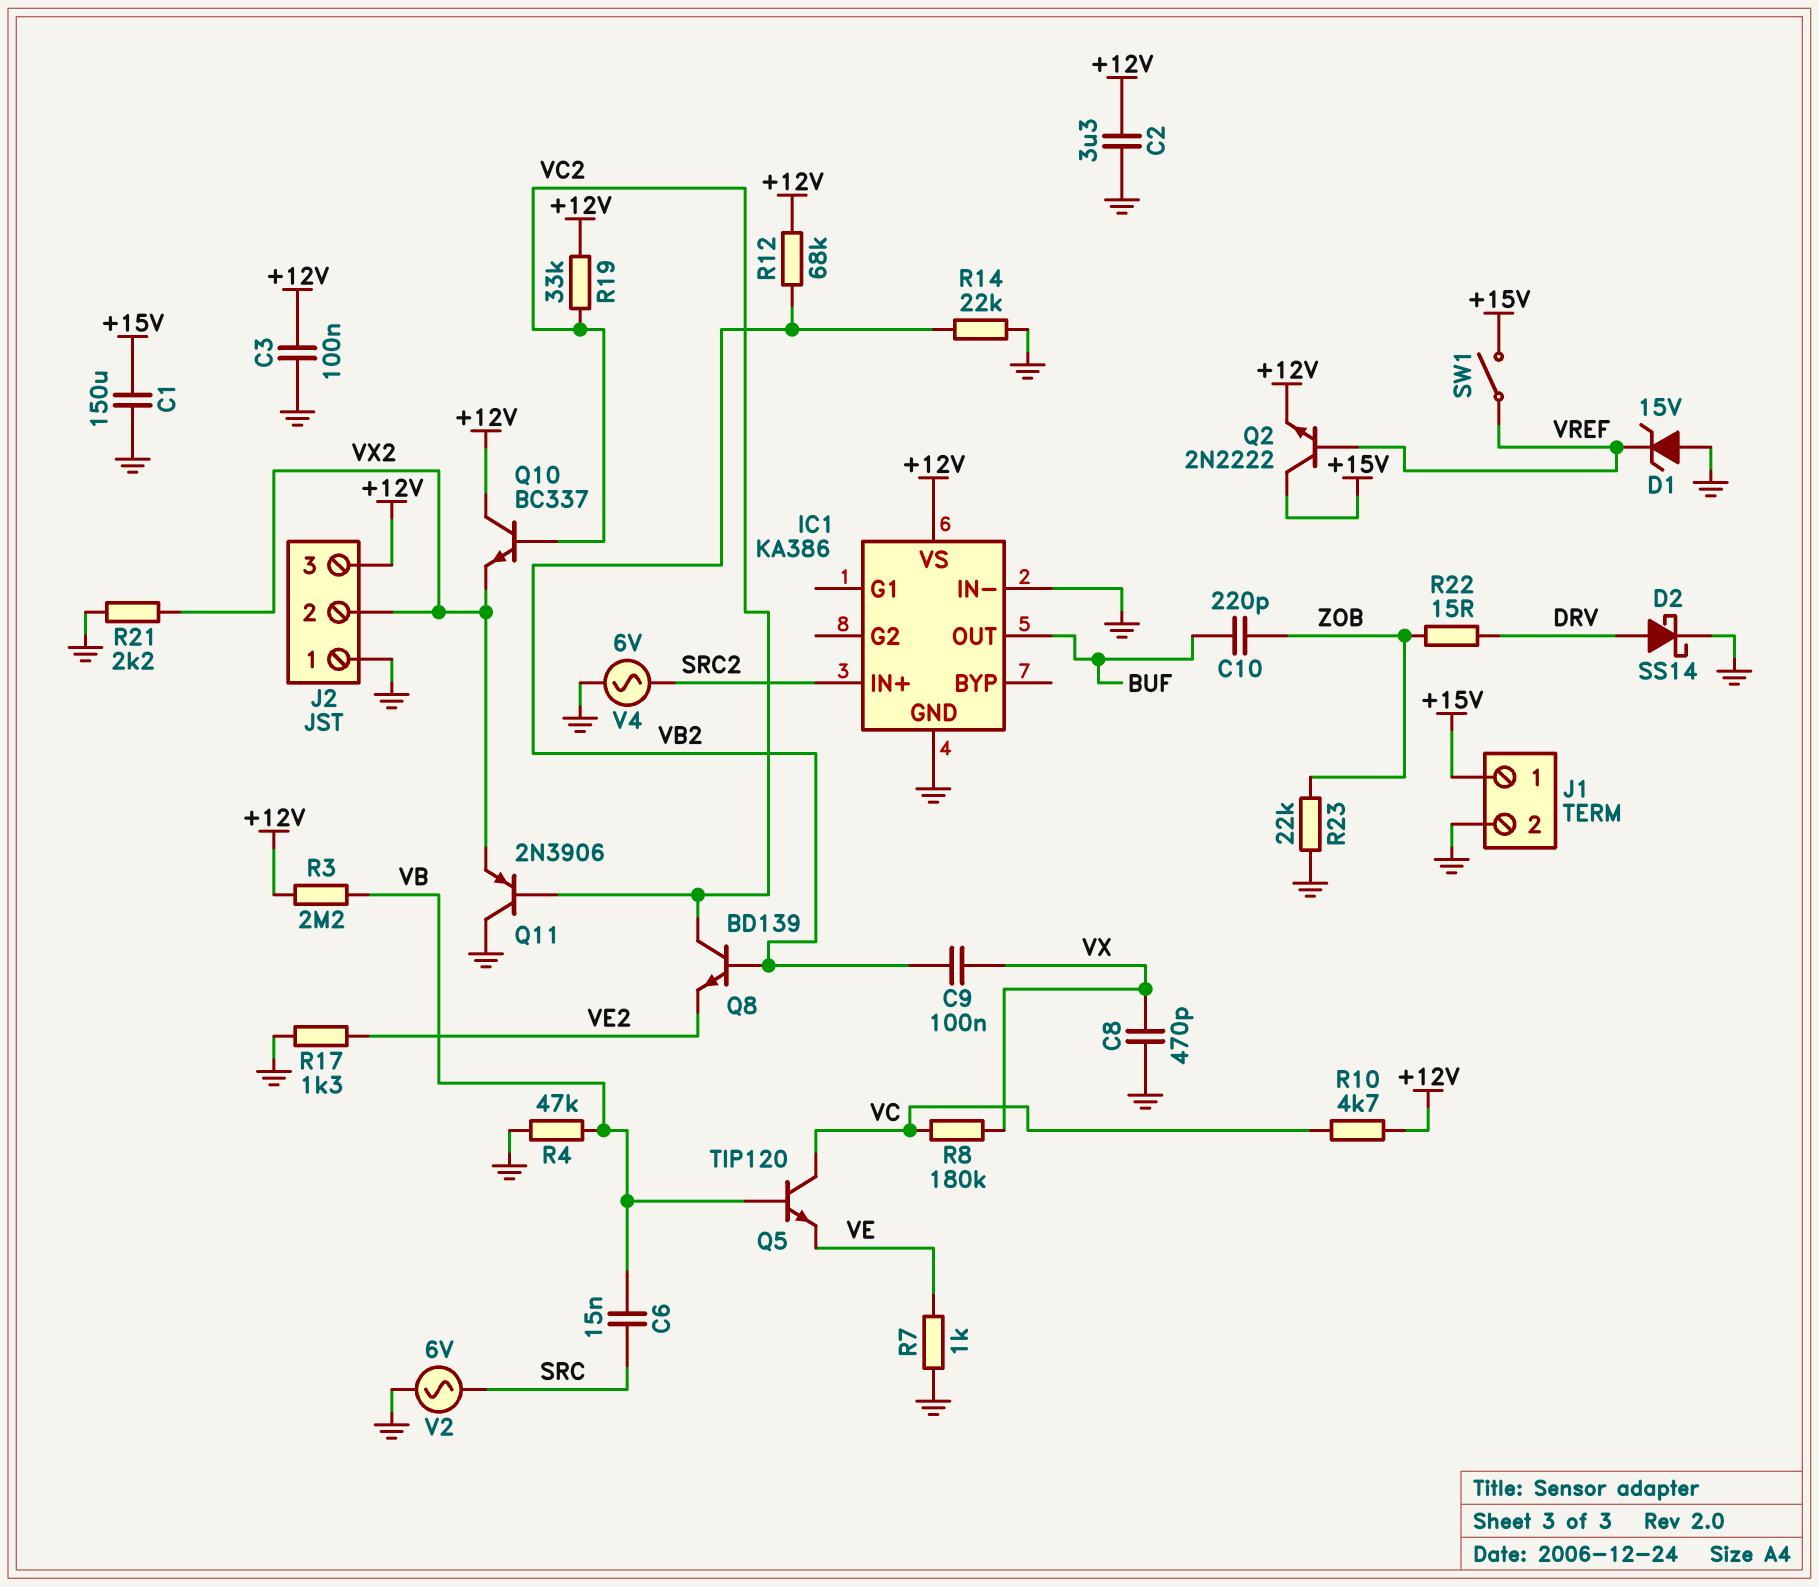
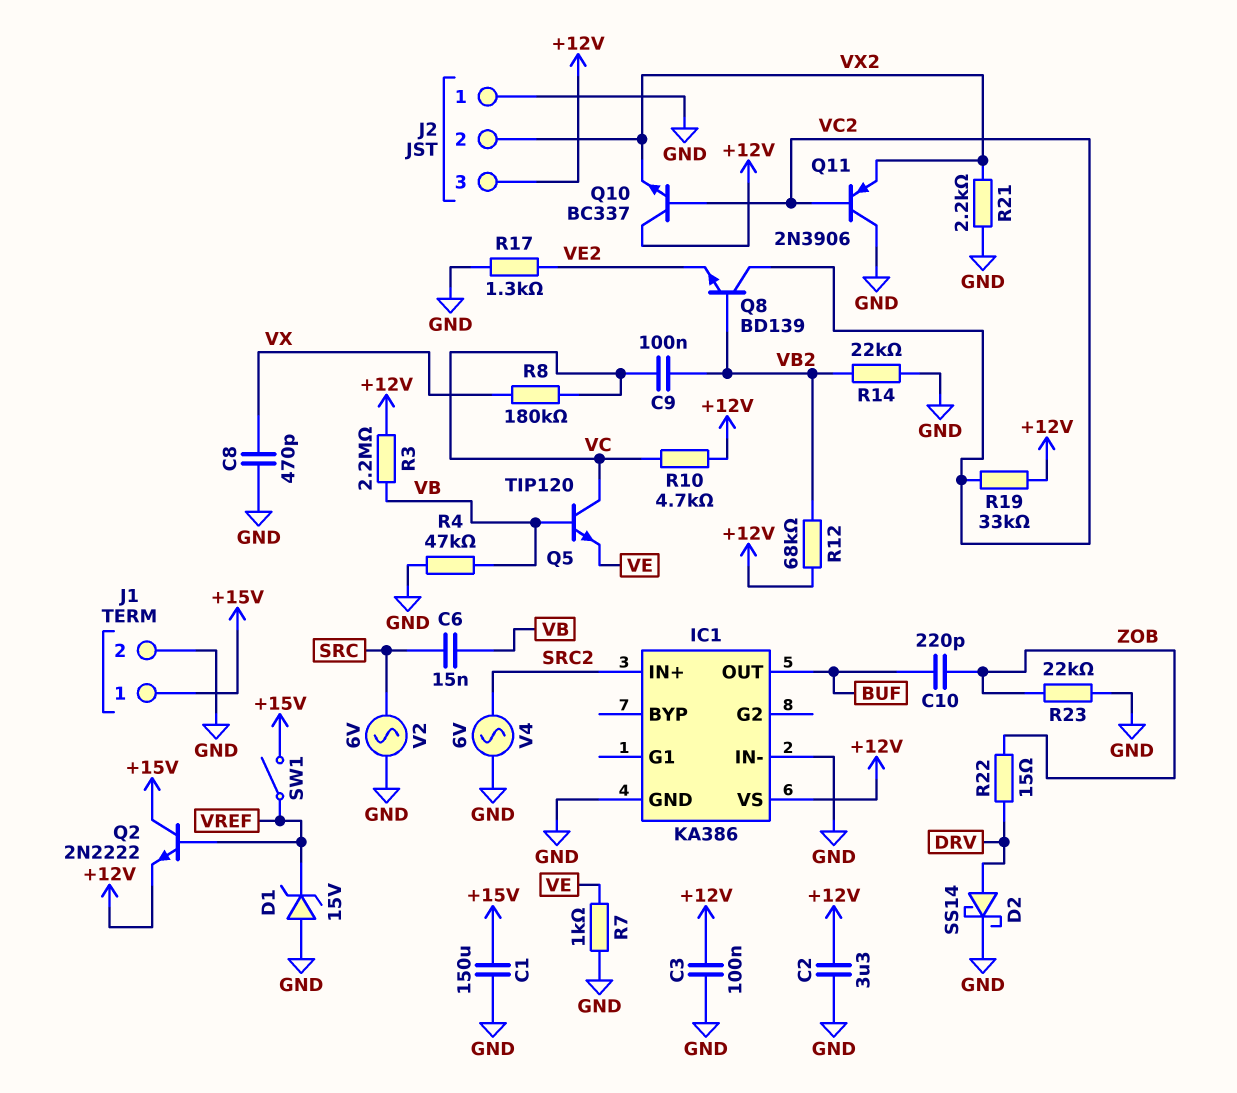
C9: 100nF (VB2, VX) -> 100nF (VB2, VC)

